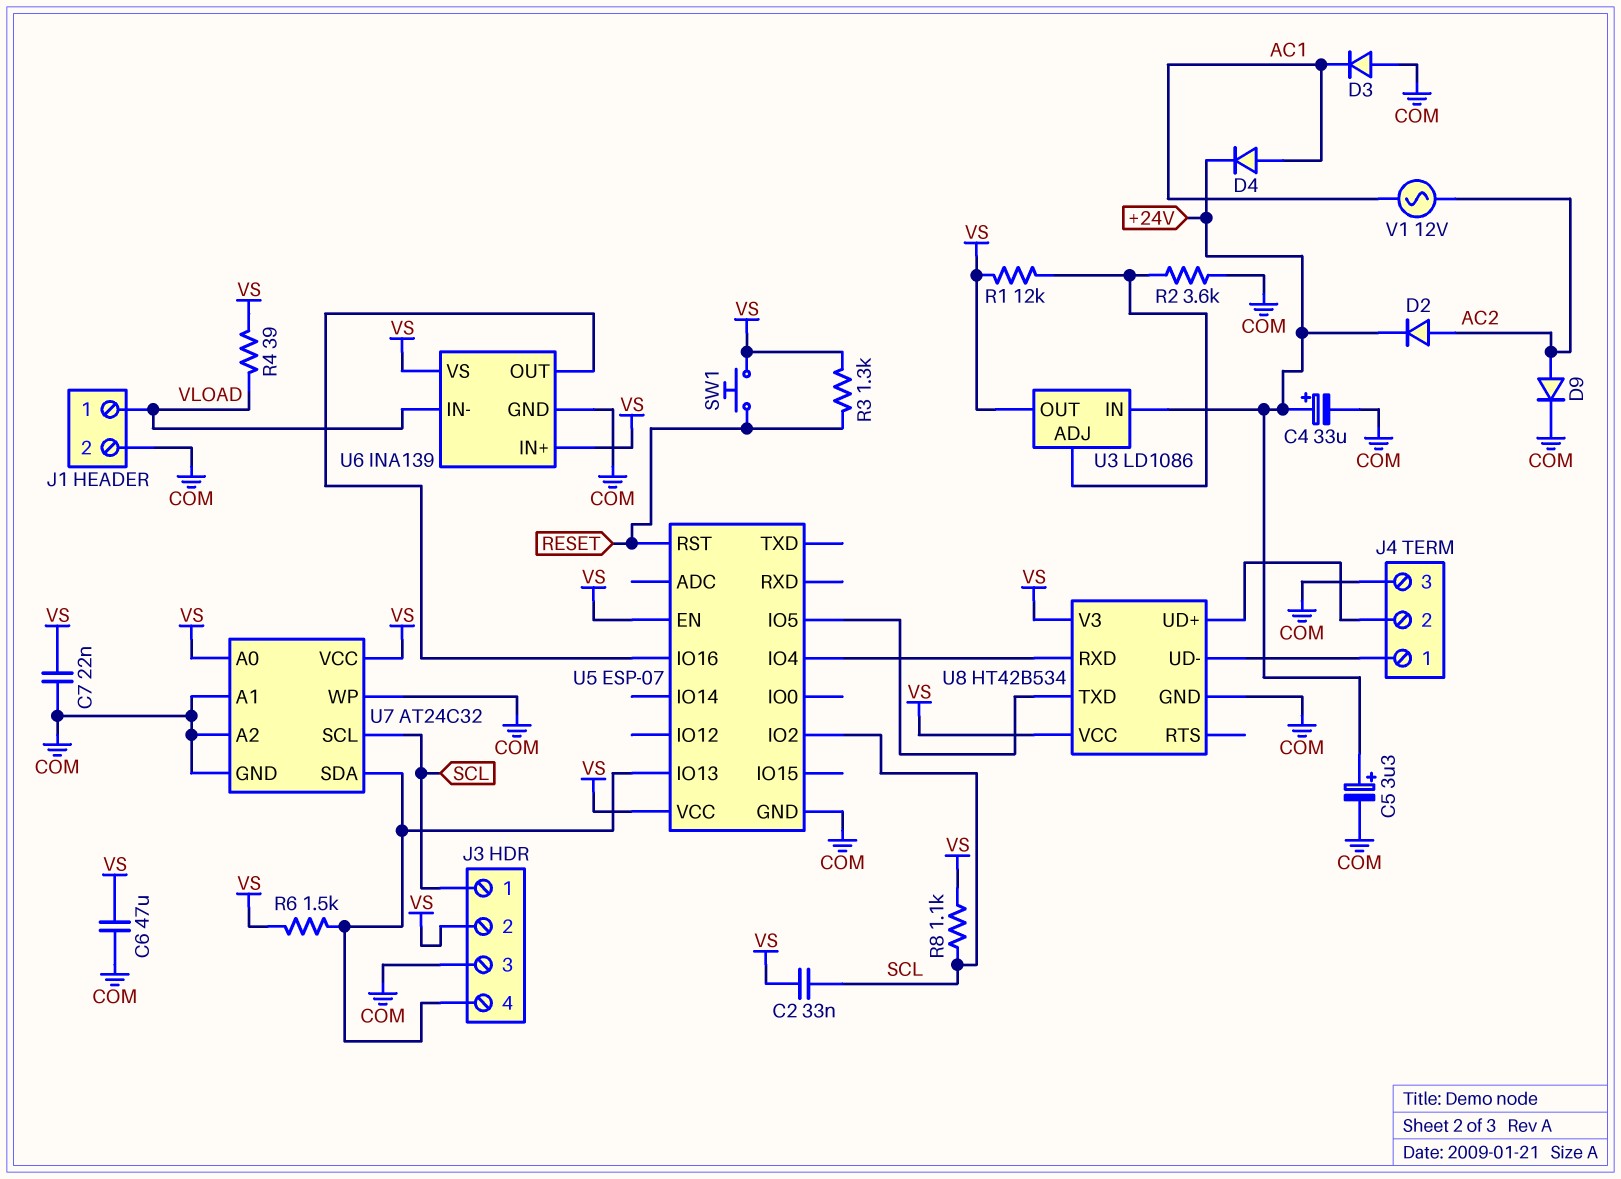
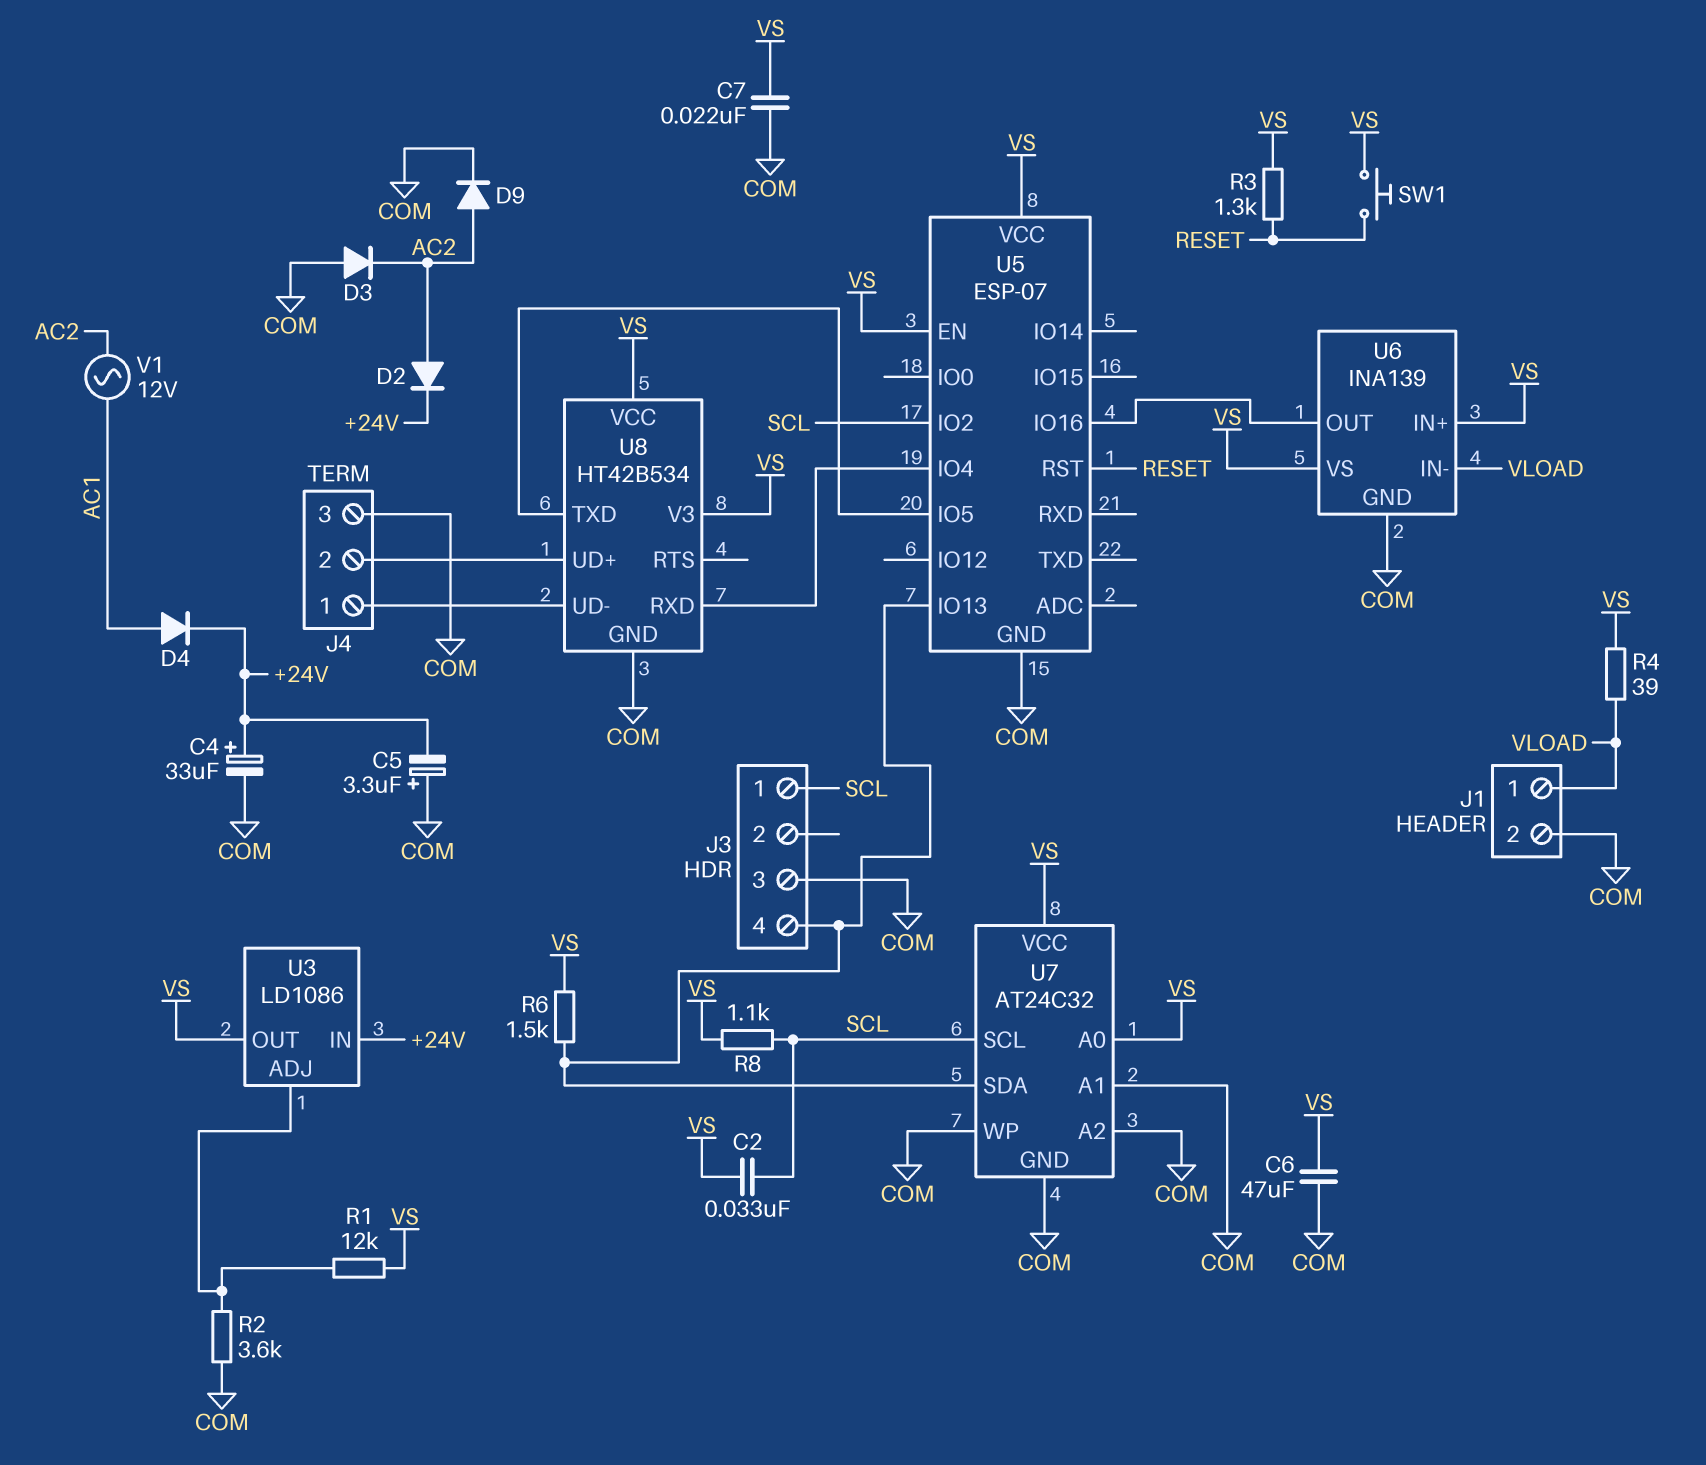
C5: 3.3uF (plus +24V, minus COM) -> 3.3uF (plus COM, minus +24V)
D3: diode (A COM, K AC1) -> diode (A COM, K AC2)
J3 pin 2: VS -> none

